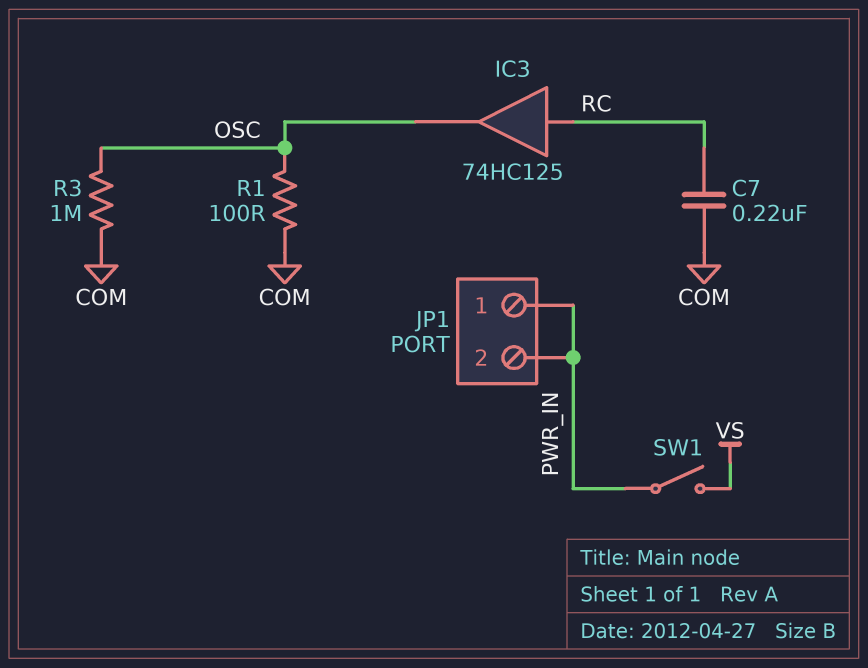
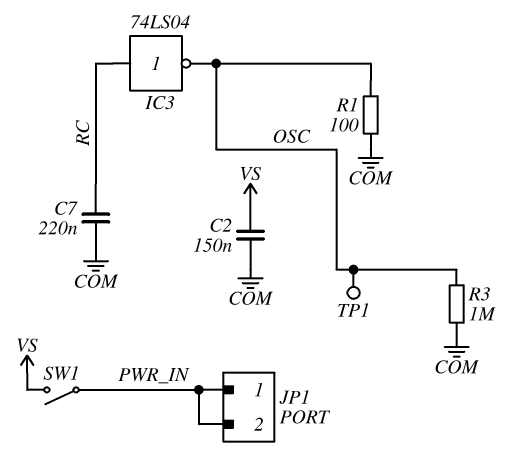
C2: none -> 150nF (COM, VS)
IC3: buffer 74HC125 (in RC, out OSC) -> NOT 74LS04 (in RC, out OSC)
TP1: none -> test point (OSC)

